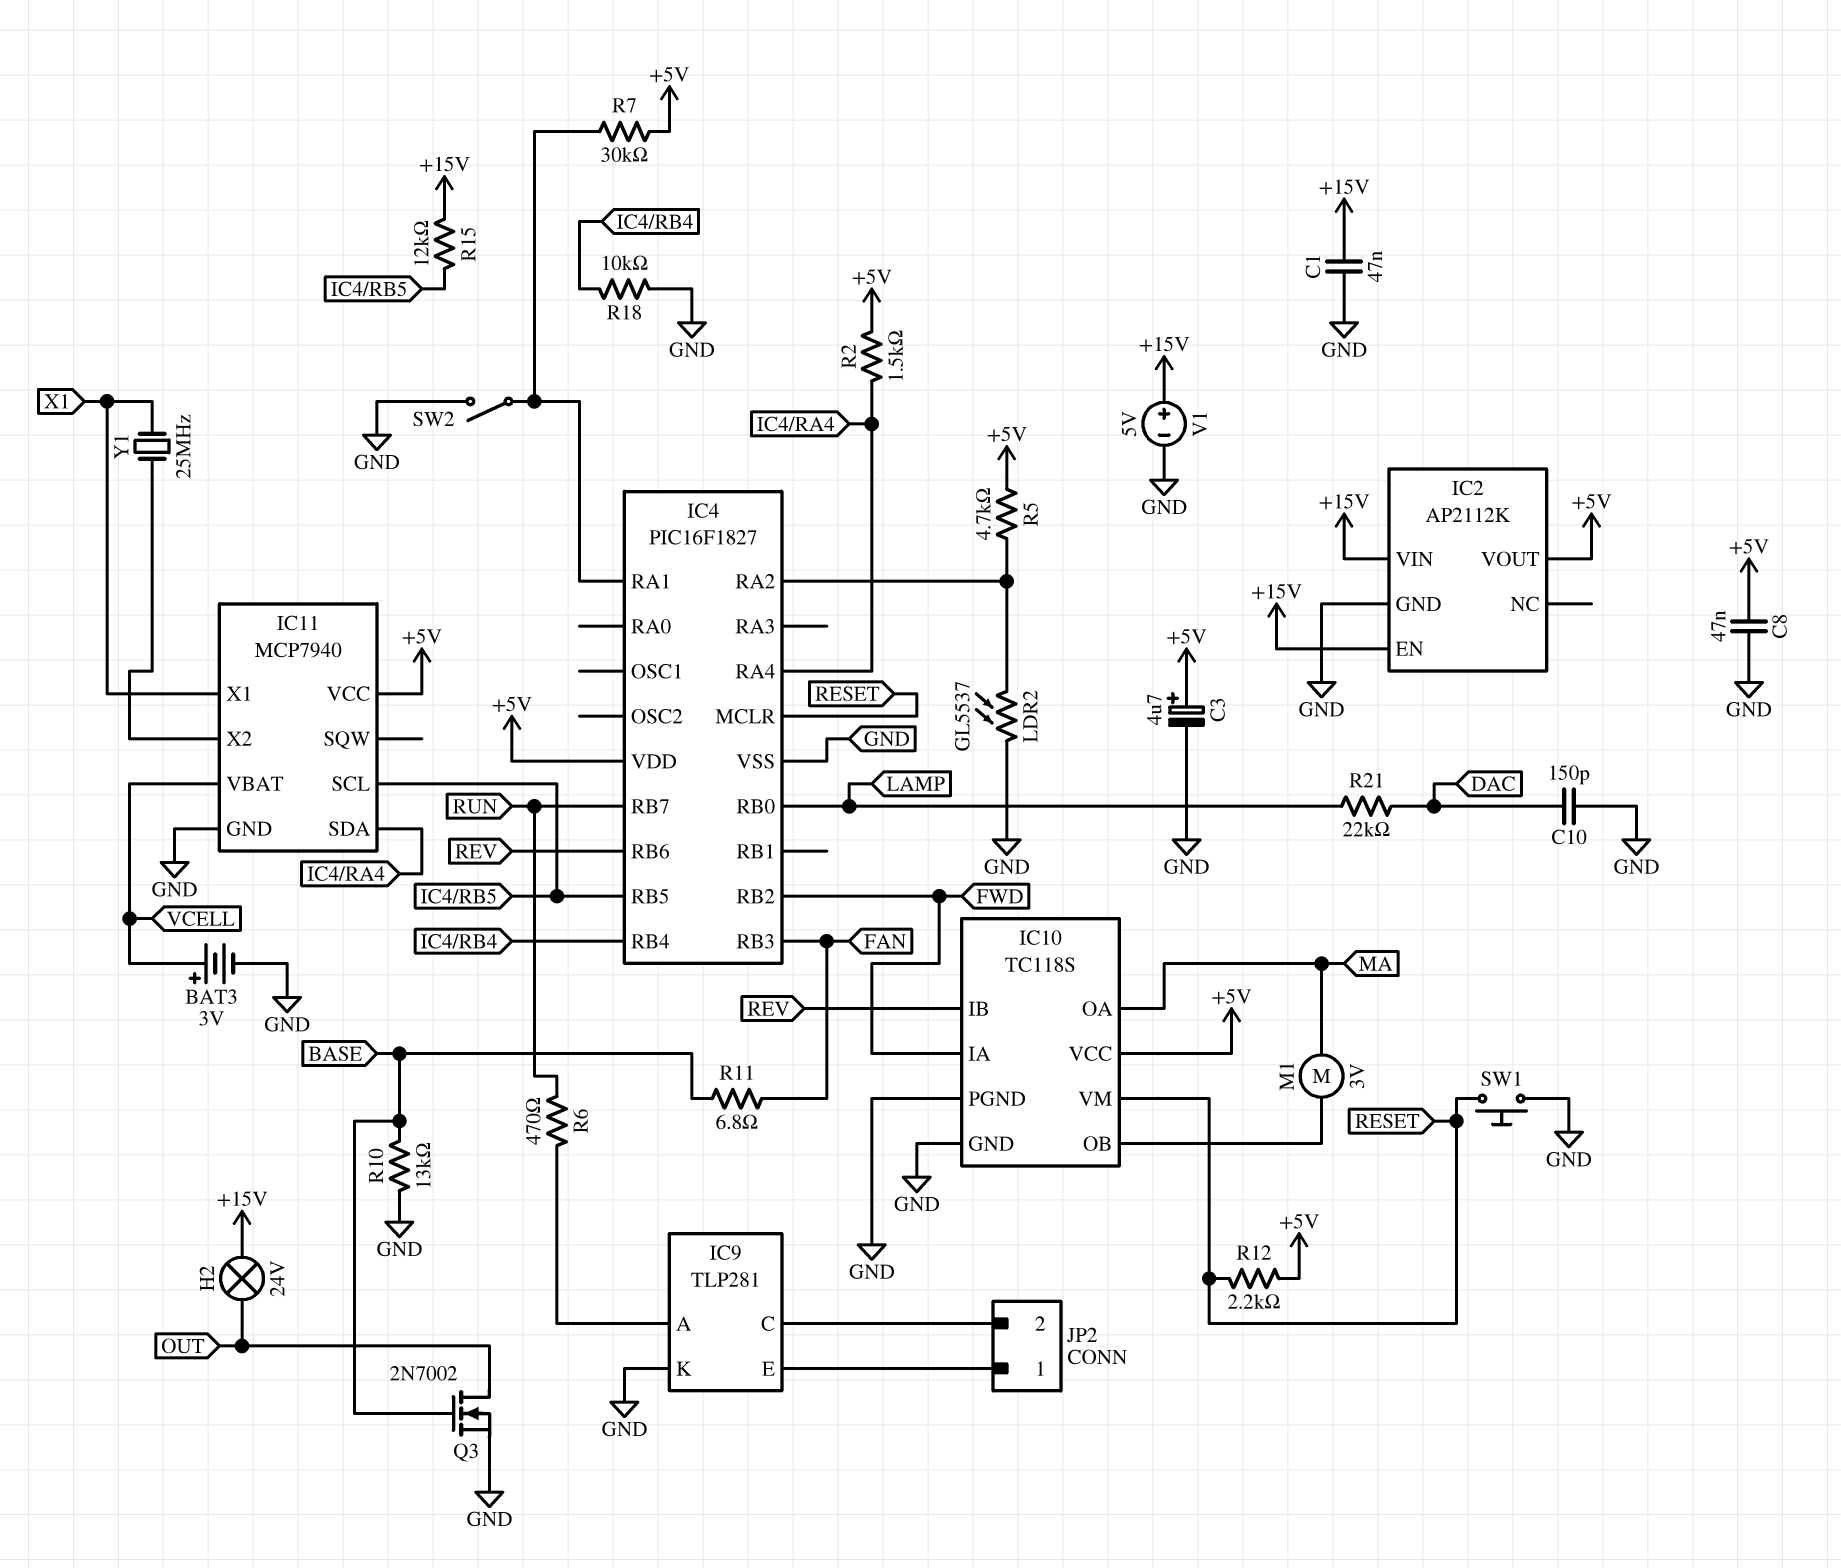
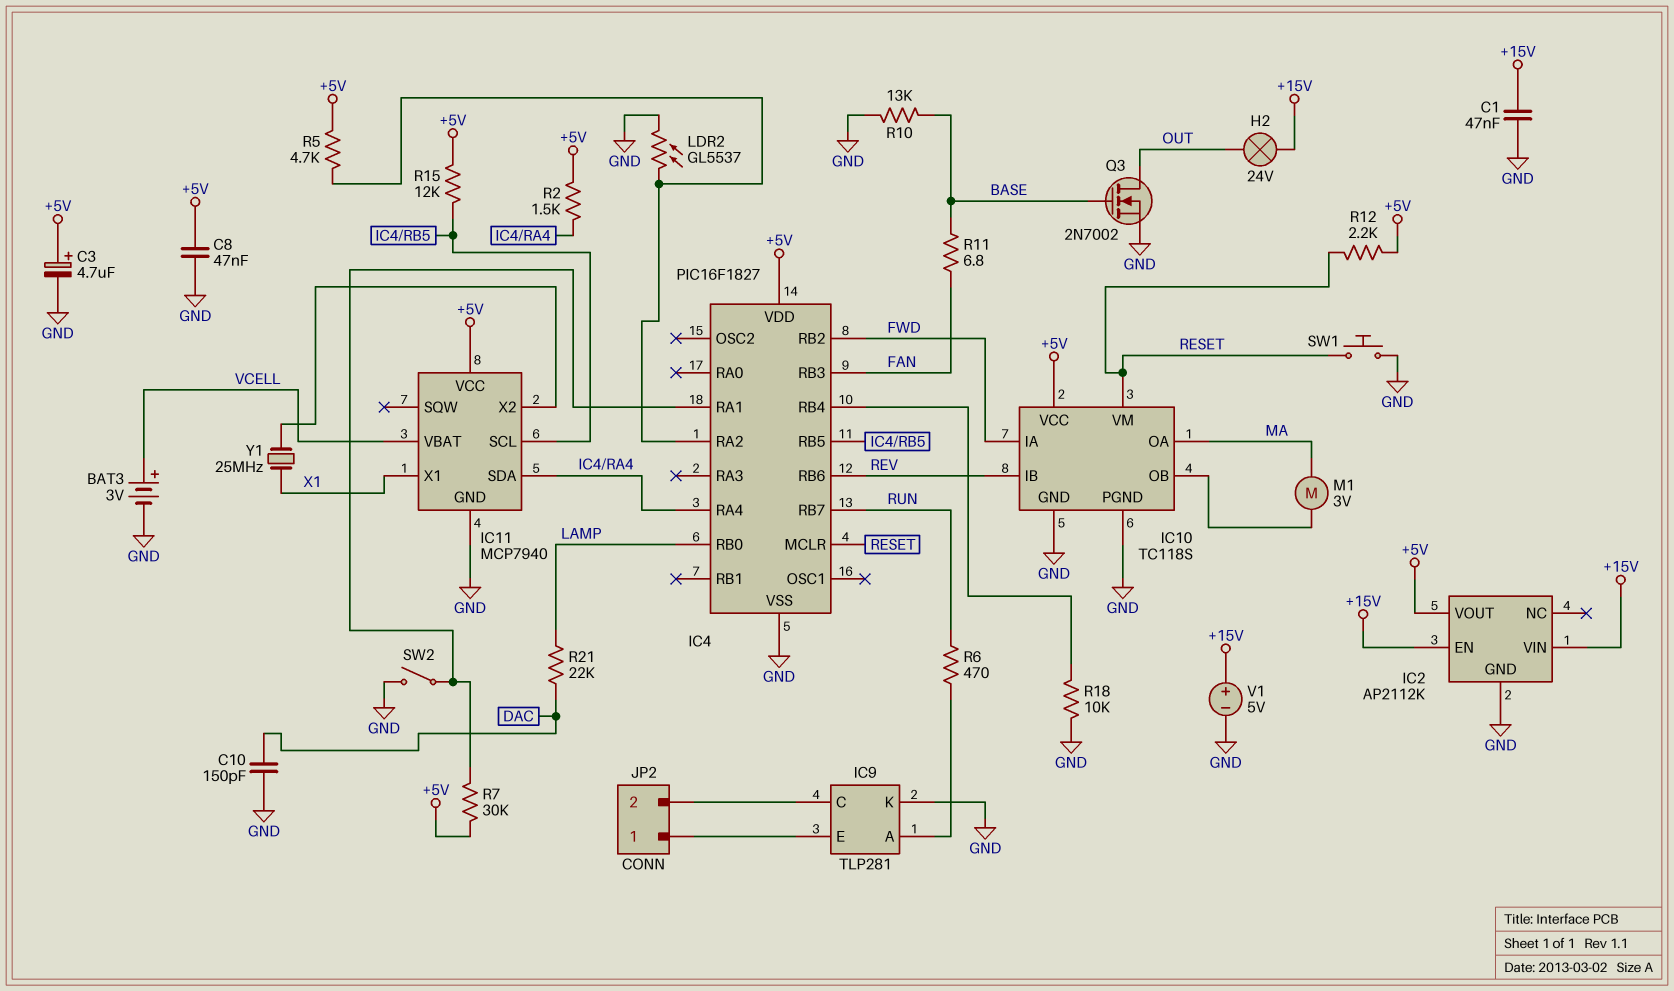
R15: 12k (+15V, IC4/RB5) -> 12k (+5V, IC4/RB5)

